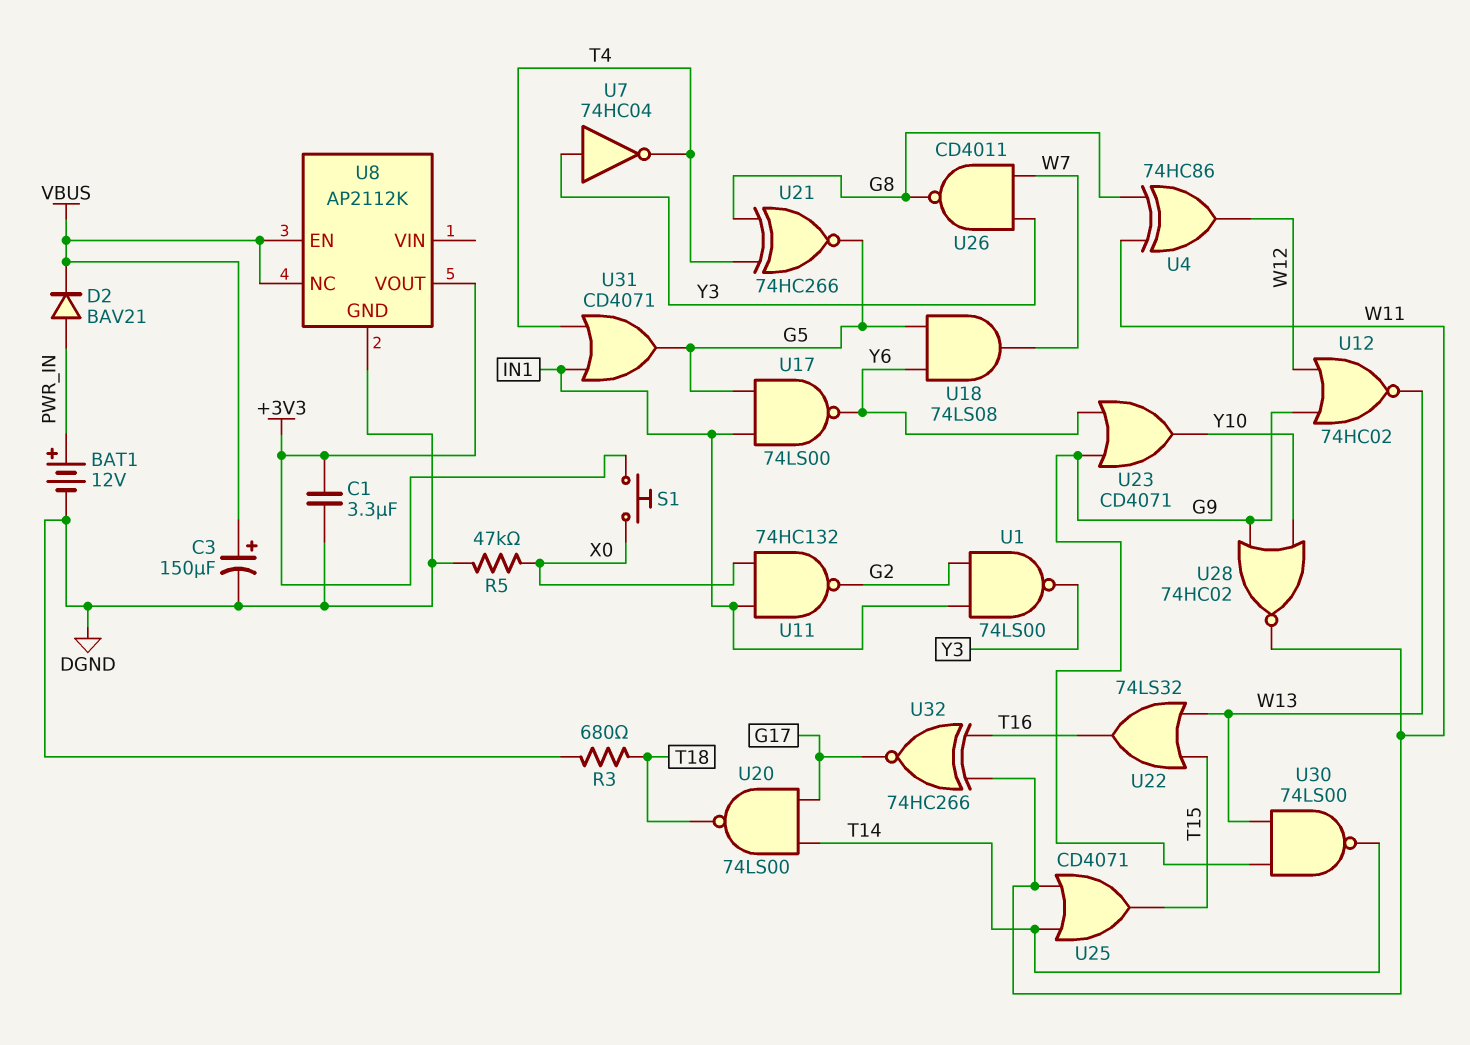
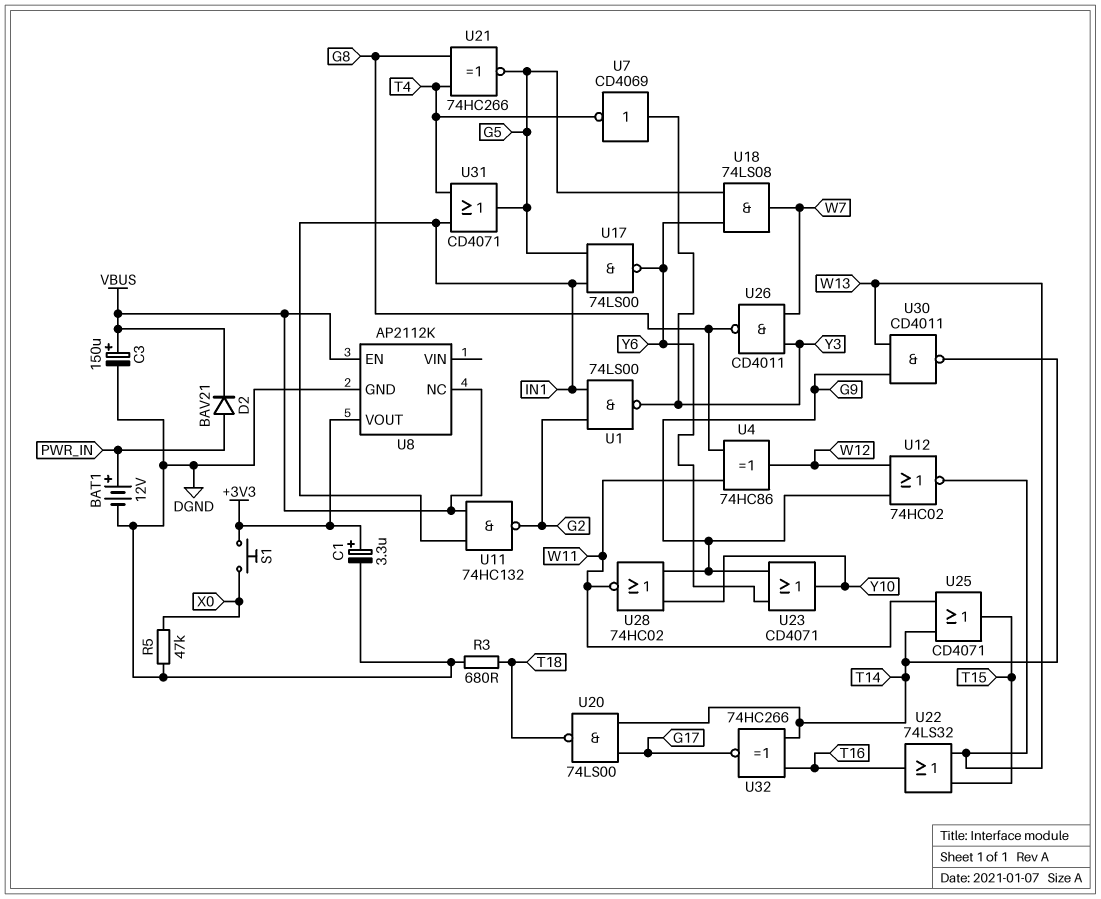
C1: 3.3uF (+3V3, DGND) -> 3.3uF (plus +3V3, minus DGND)
U7: NOT 74HC04 (in Y3, out T4) -> NOT CD4069 (in Y3, out T4)
U11: NAND 74HC132 (in IN1, in X0, out G2) -> NAND 74HC132 (in IN1, in VBUS, out G2)
U30: NAND 74LS00 (in G9, in W13, out T14) -> NAND CD4011 (in G9, in W13, out T14)
U32: XNOR 74HC266 (in T16, in W11, out G17) -> XNOR 74HC266 (in T14, in T16, out G17)

